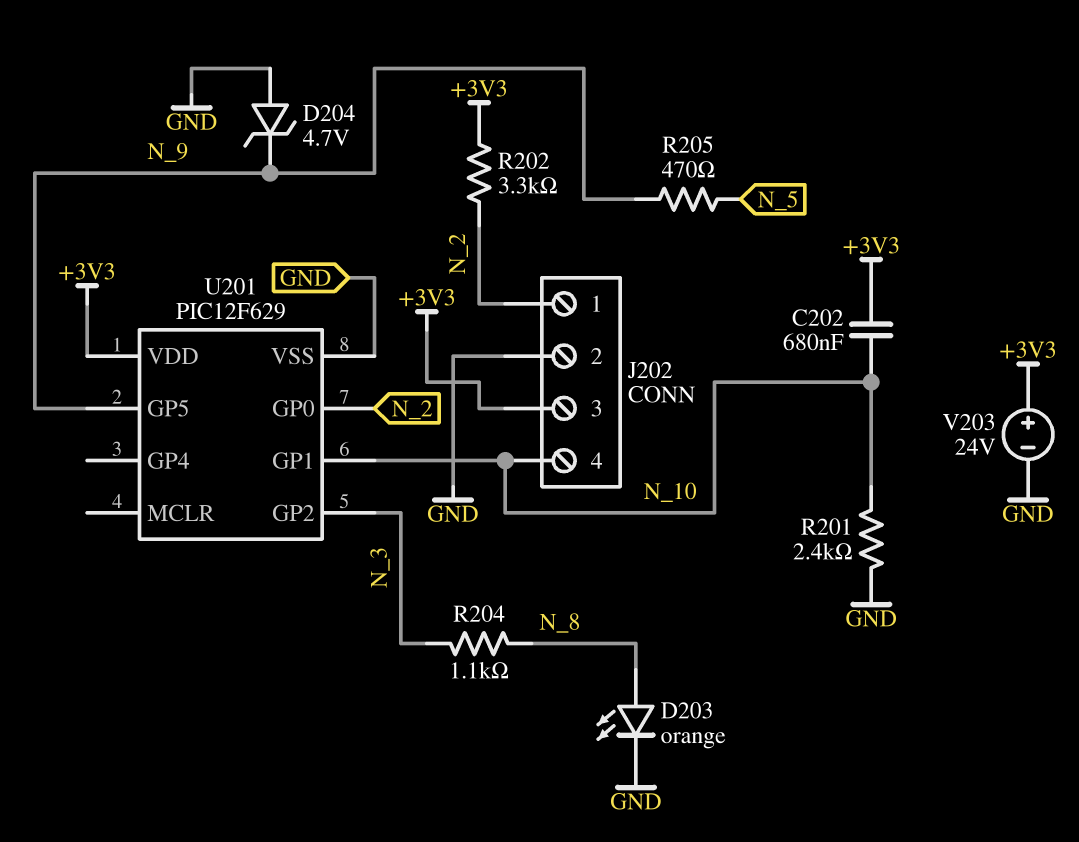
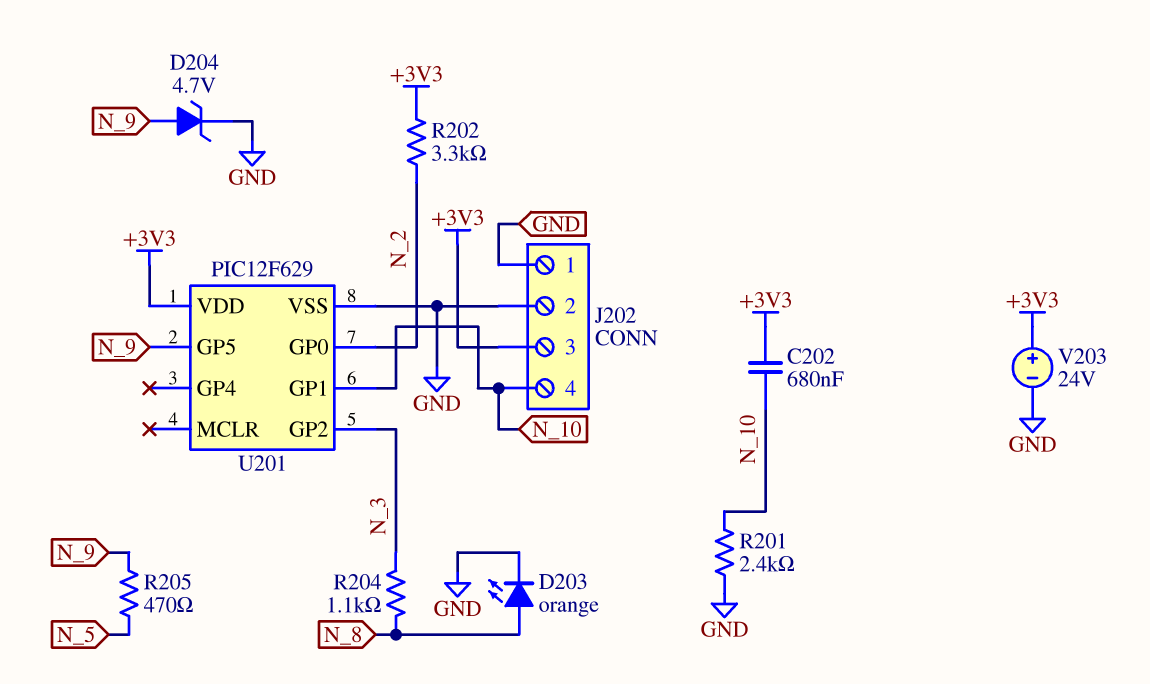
D204: zener 4.7V (A GND, K N_9) -> zener 4.7V (A N_9, K GND)
J202 pin 1: N_2 -> GND

